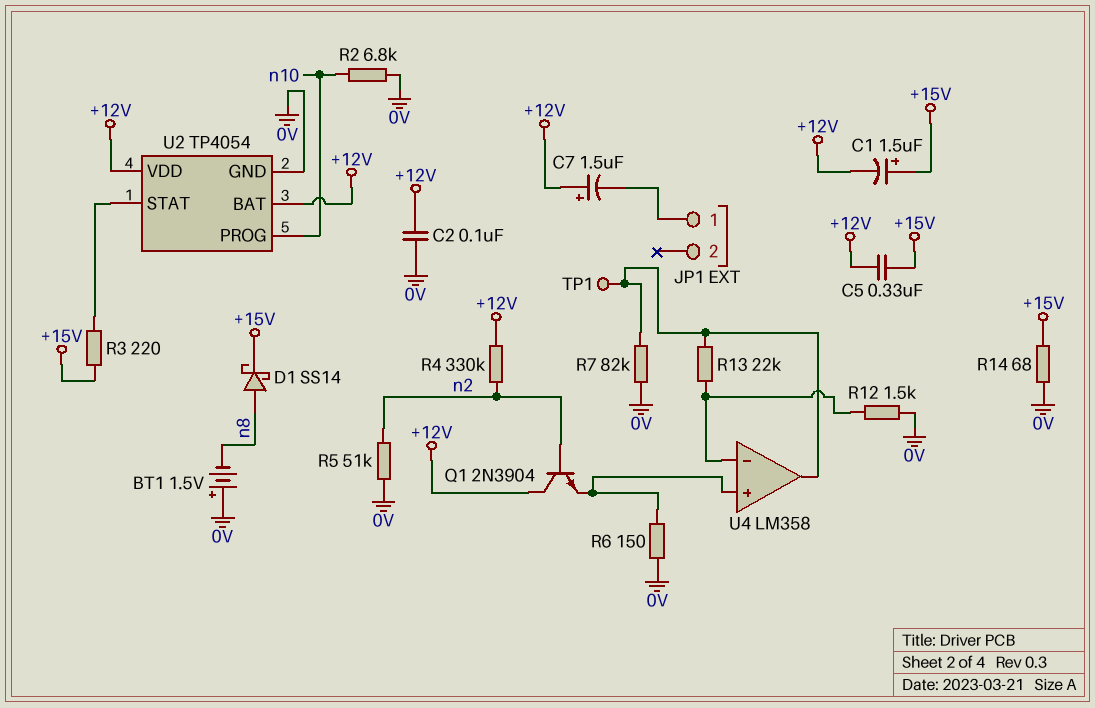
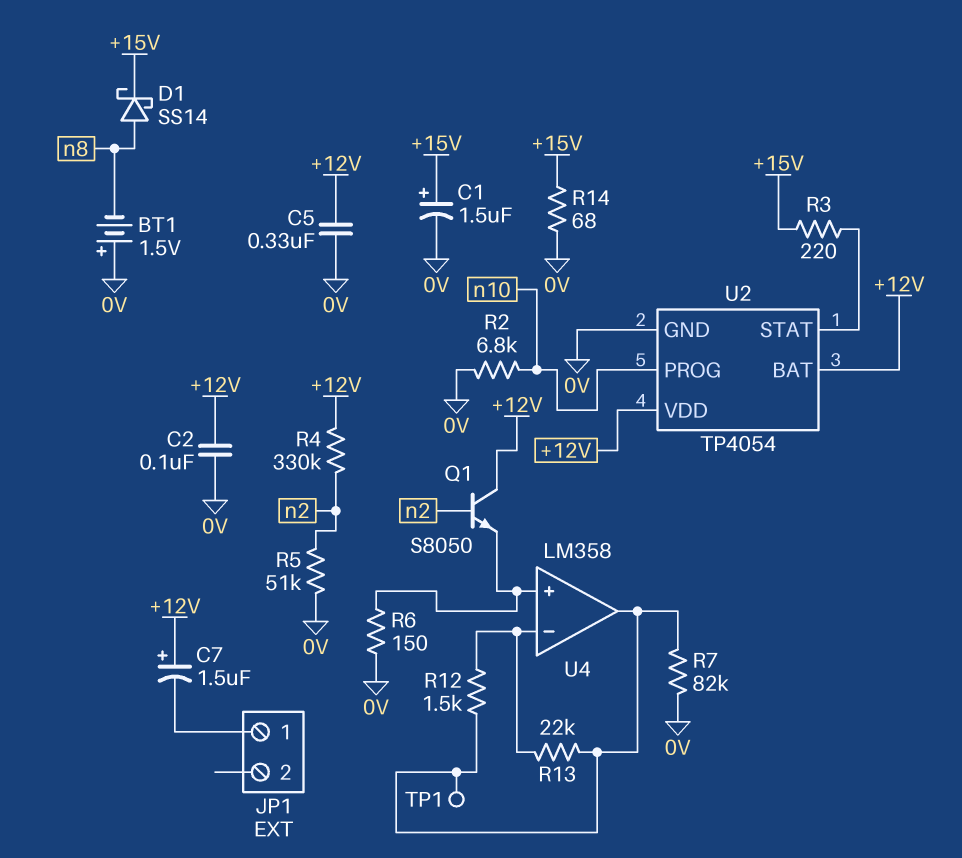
C1: 1.5uF (plus +15V, minus +12V) -> 1.5uF (plus +15V, minus 0V)
C5: 330nF (+12V, +15V) -> 330nF (+12V, 0V)
Q1: NPN 2N3904 (B n2, C +12V, E U4/in+) -> NPN S8050 (B n2, C +12V, E U4/in+)
R12: 1.5k (0V, U4/in-) -> 1.5k (U4/in-, U4/out)

